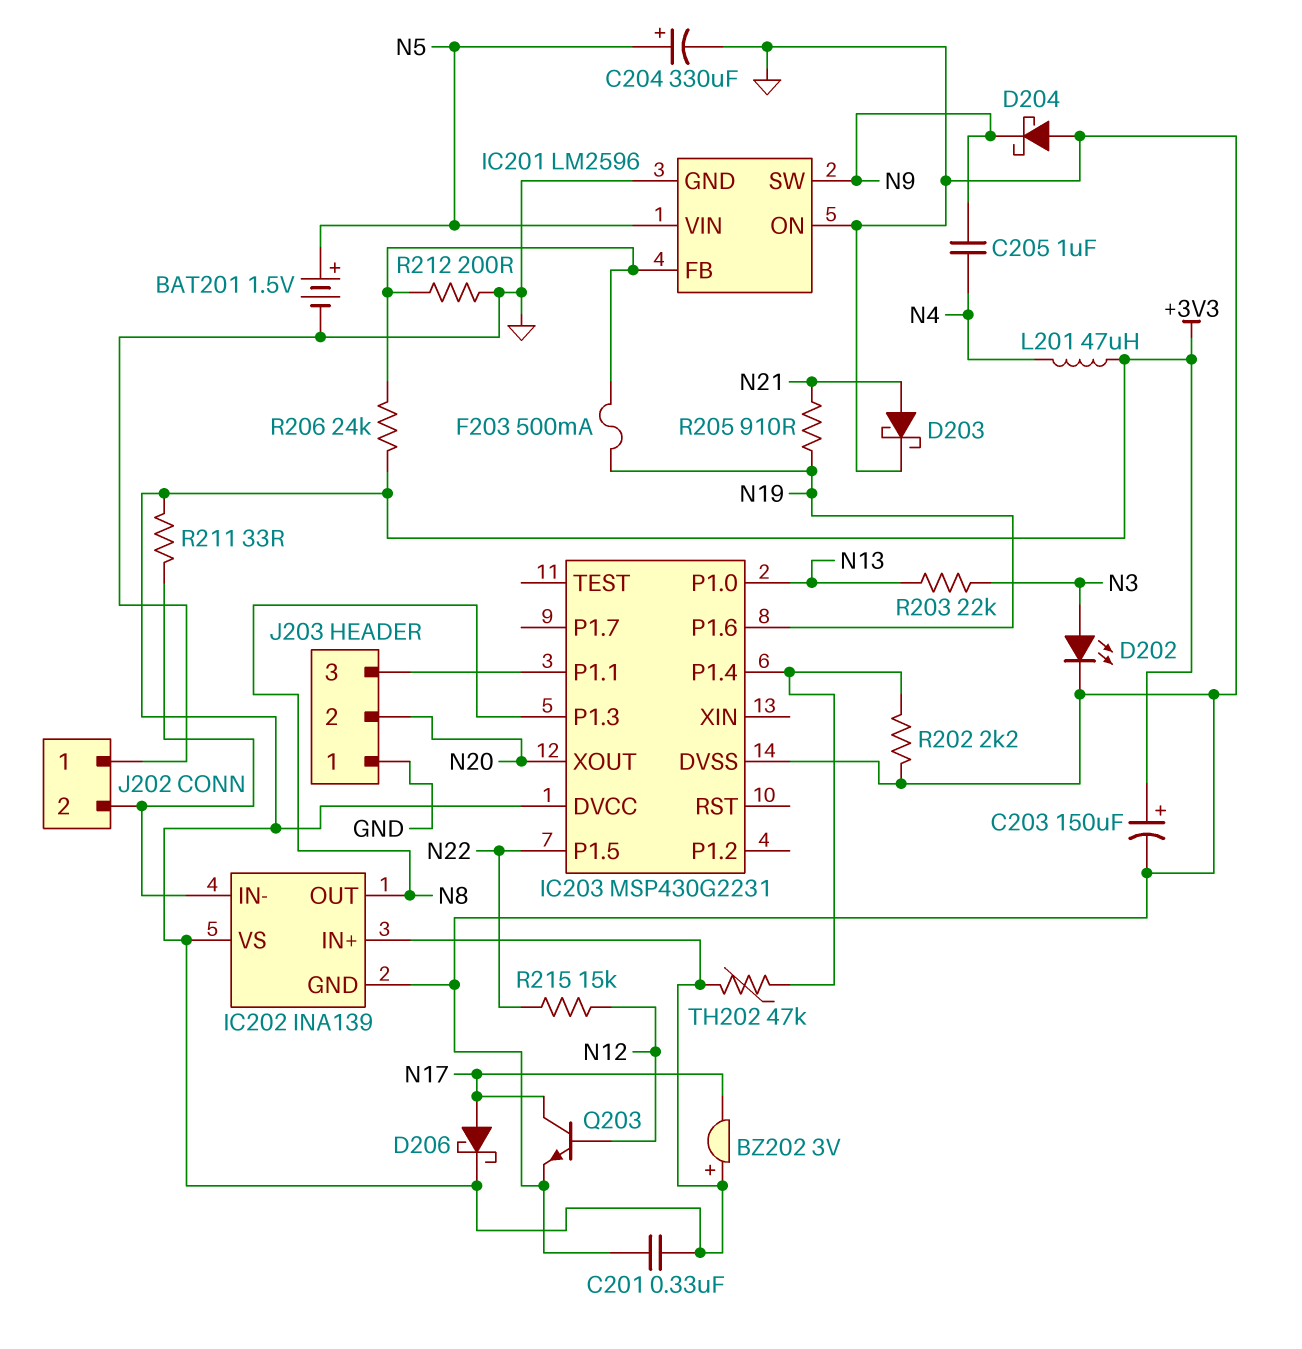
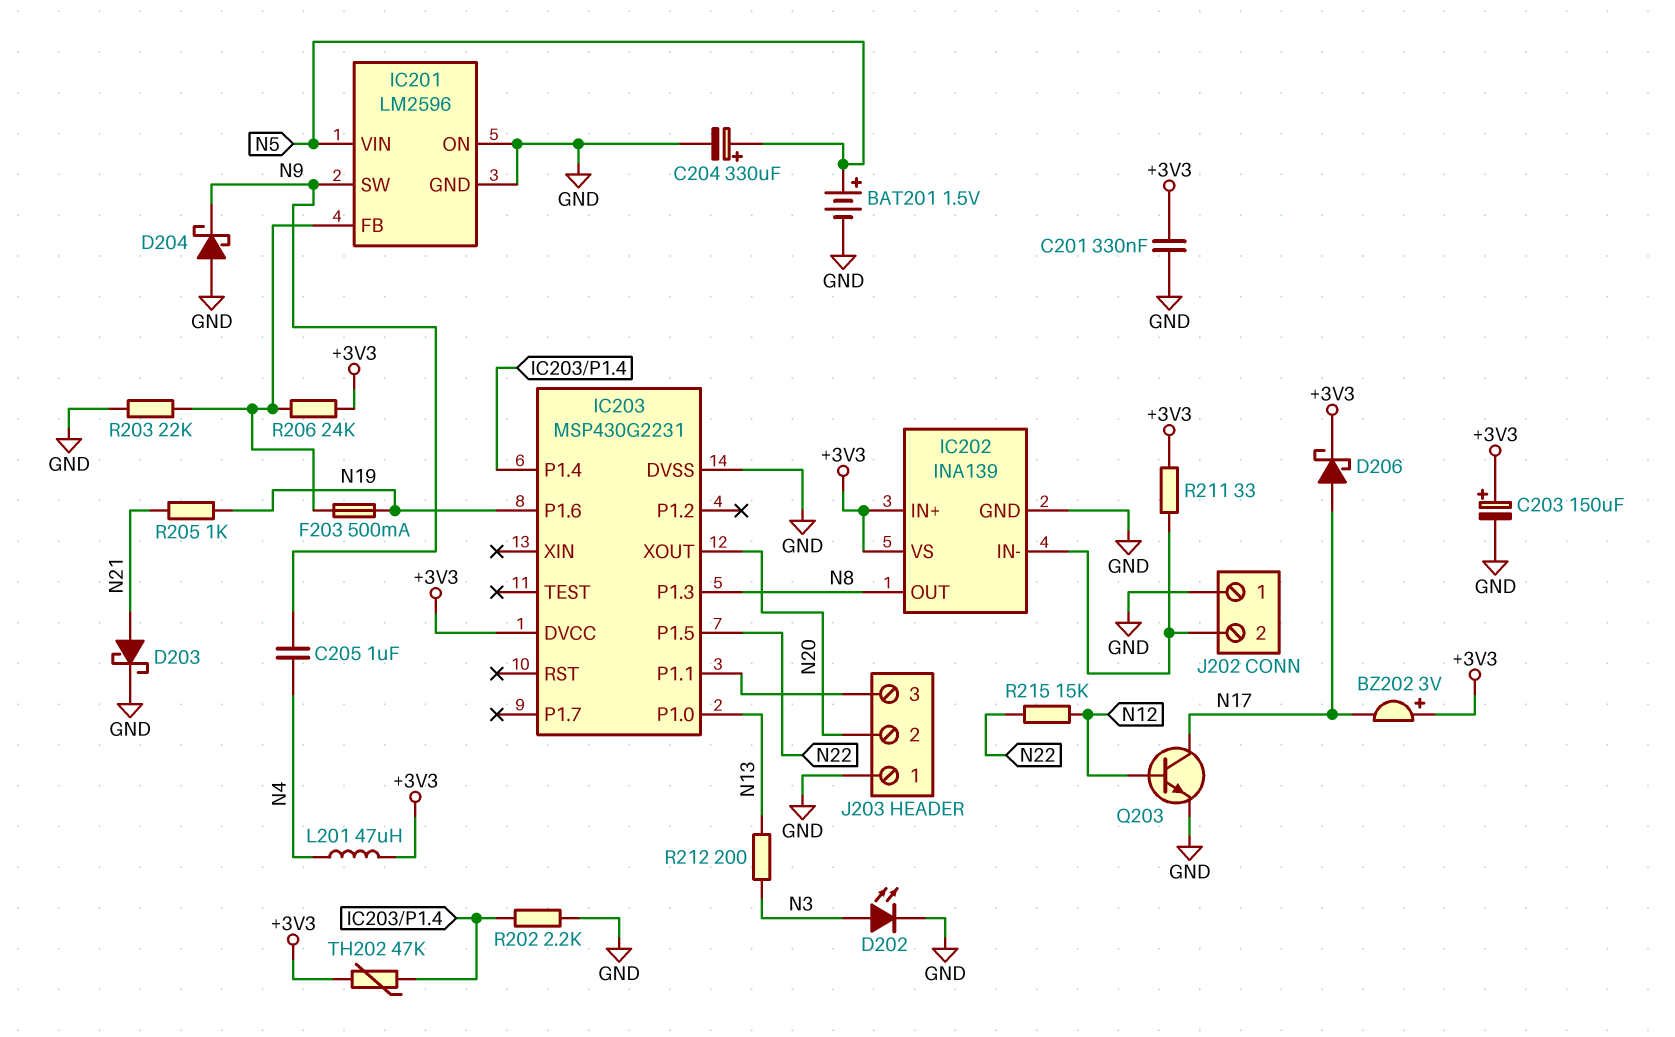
R203: 22k (N3, N13) -> 22k (GND, IC201/FB)
R205: 910 (N19, N21) -> 1k (N19, N21)
R212: 200 (GND, IC201/FB) -> 200 (N3, N13)

